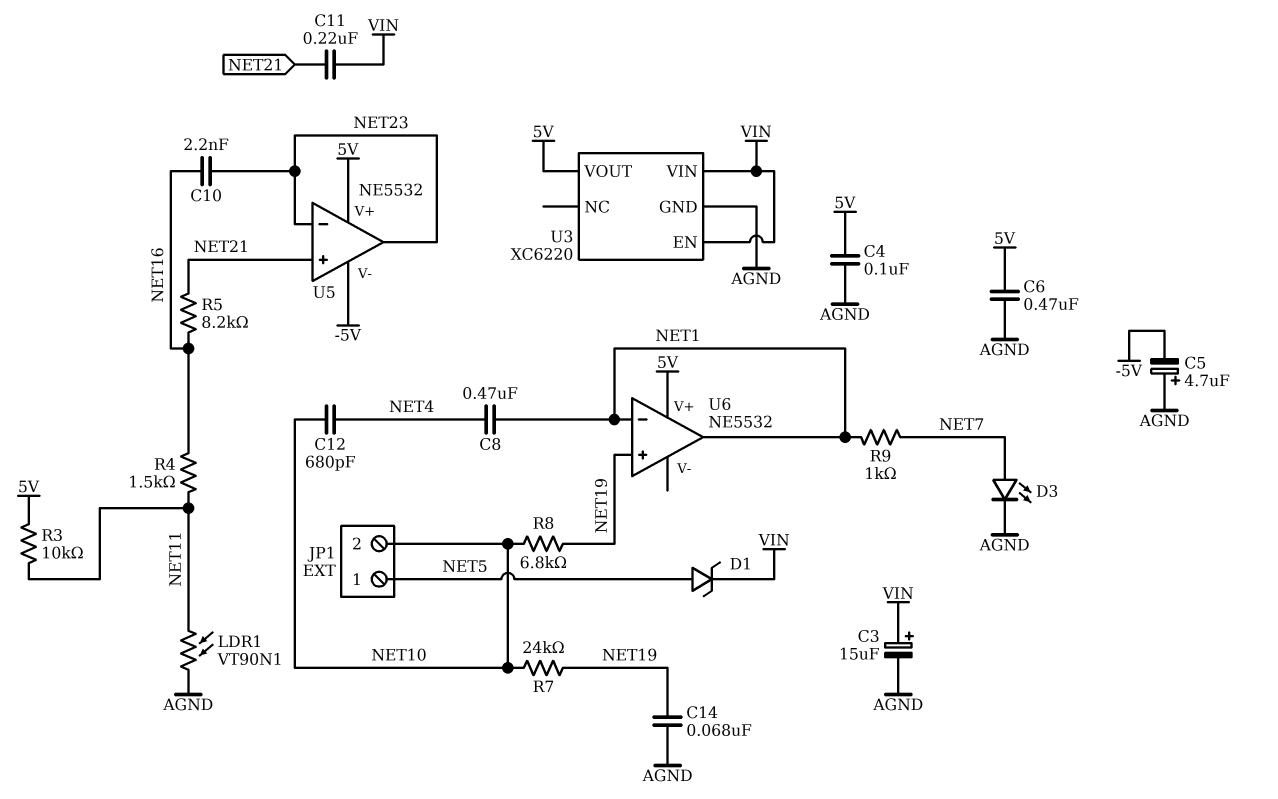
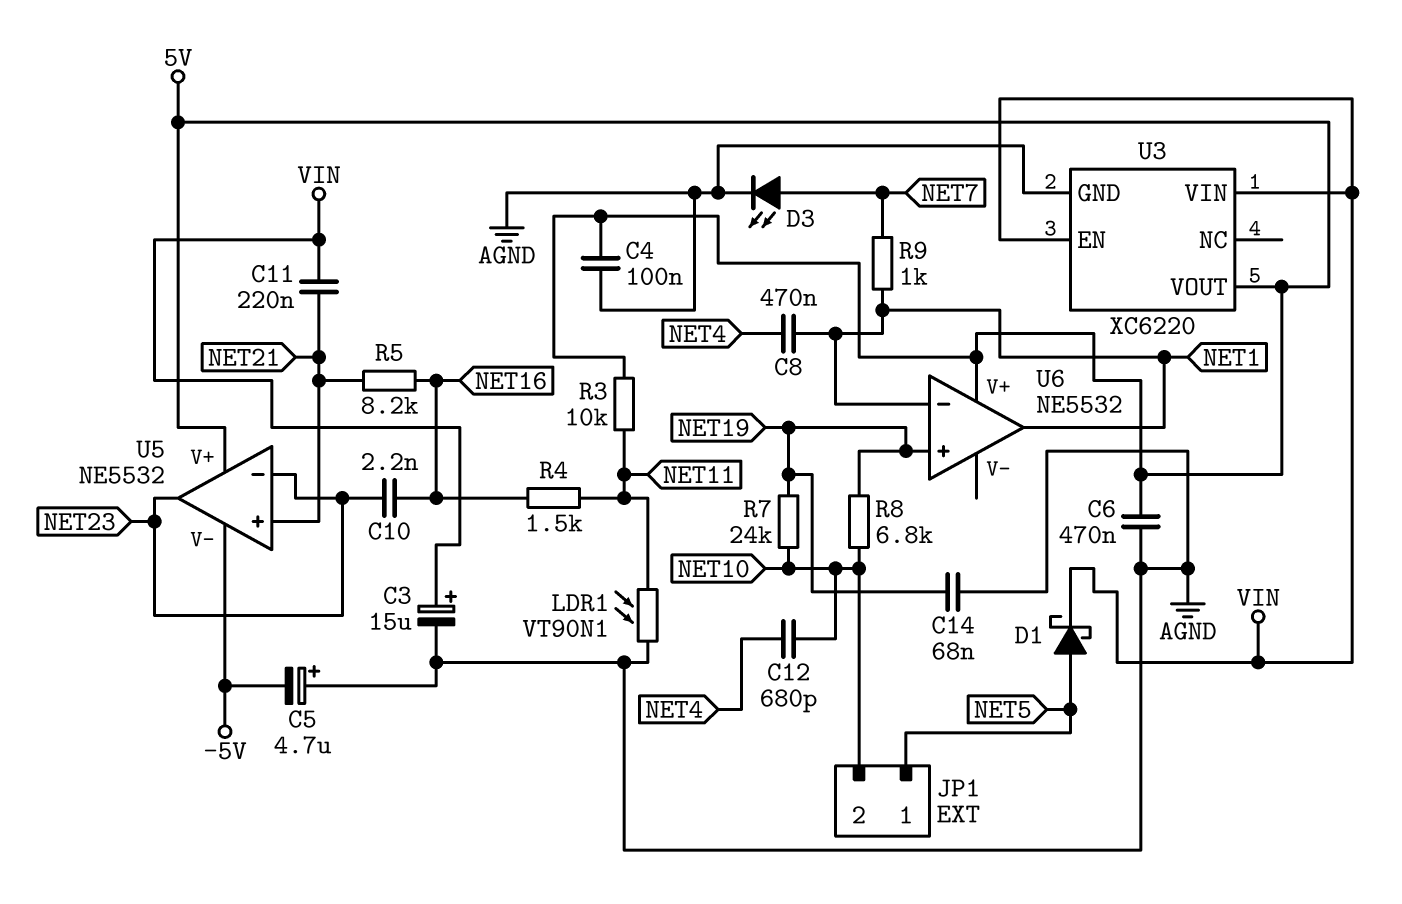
D1: zener (A NET5, K VIN) -> schottky (A NET5, K VIN)

